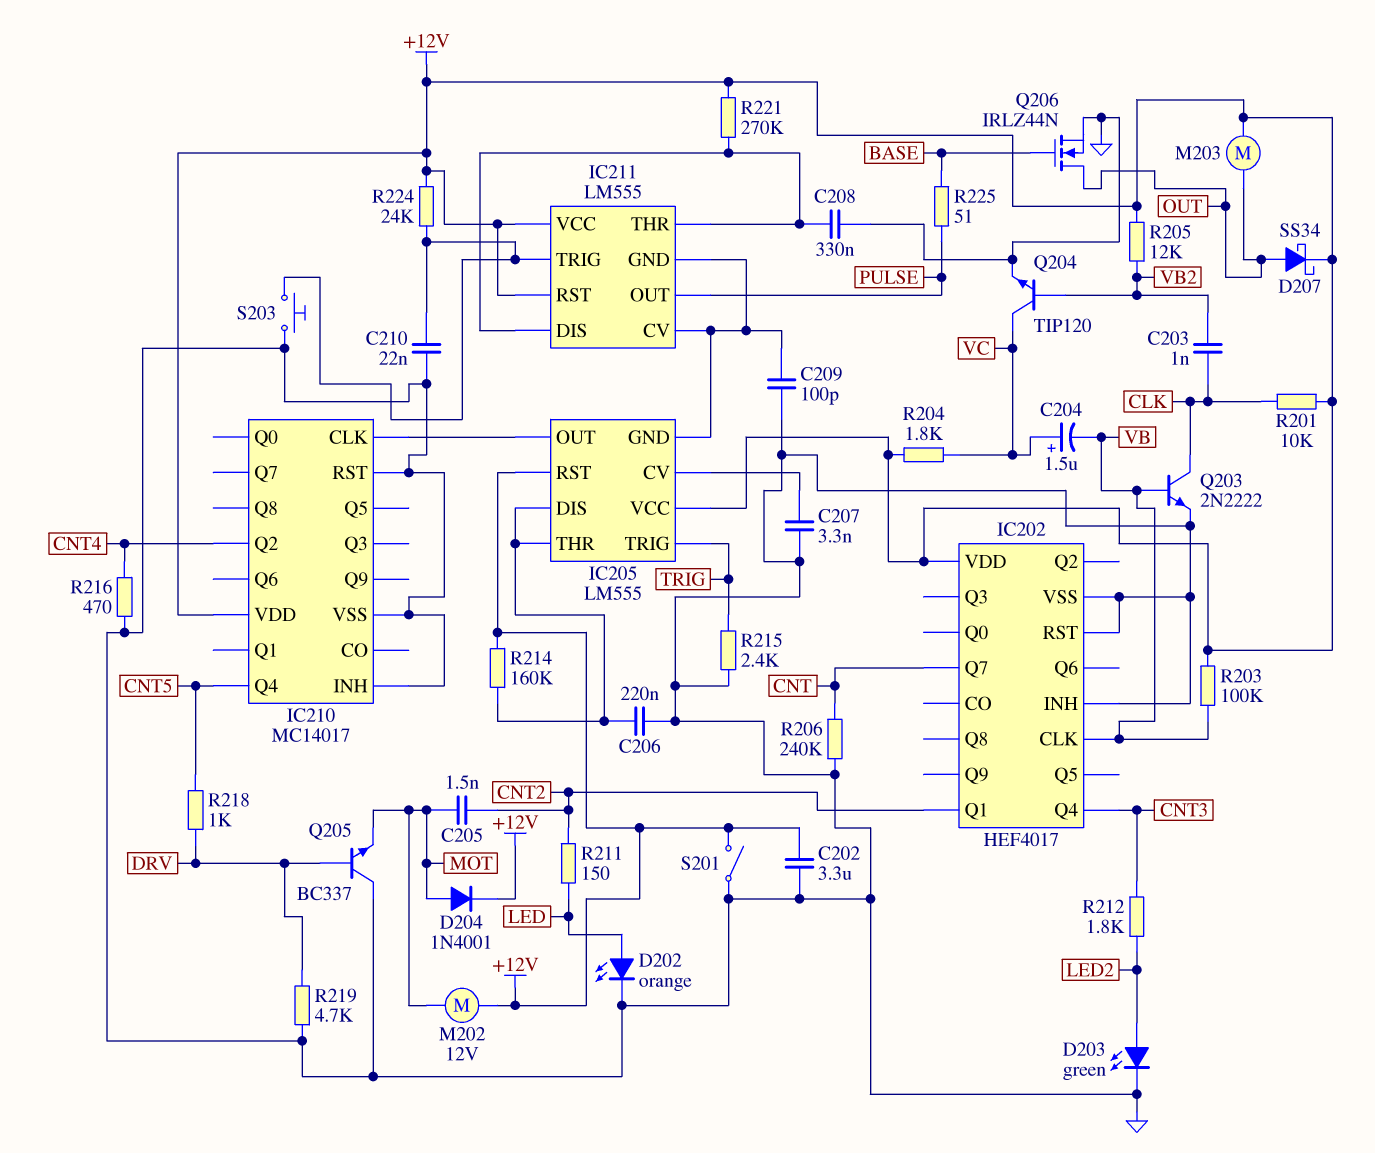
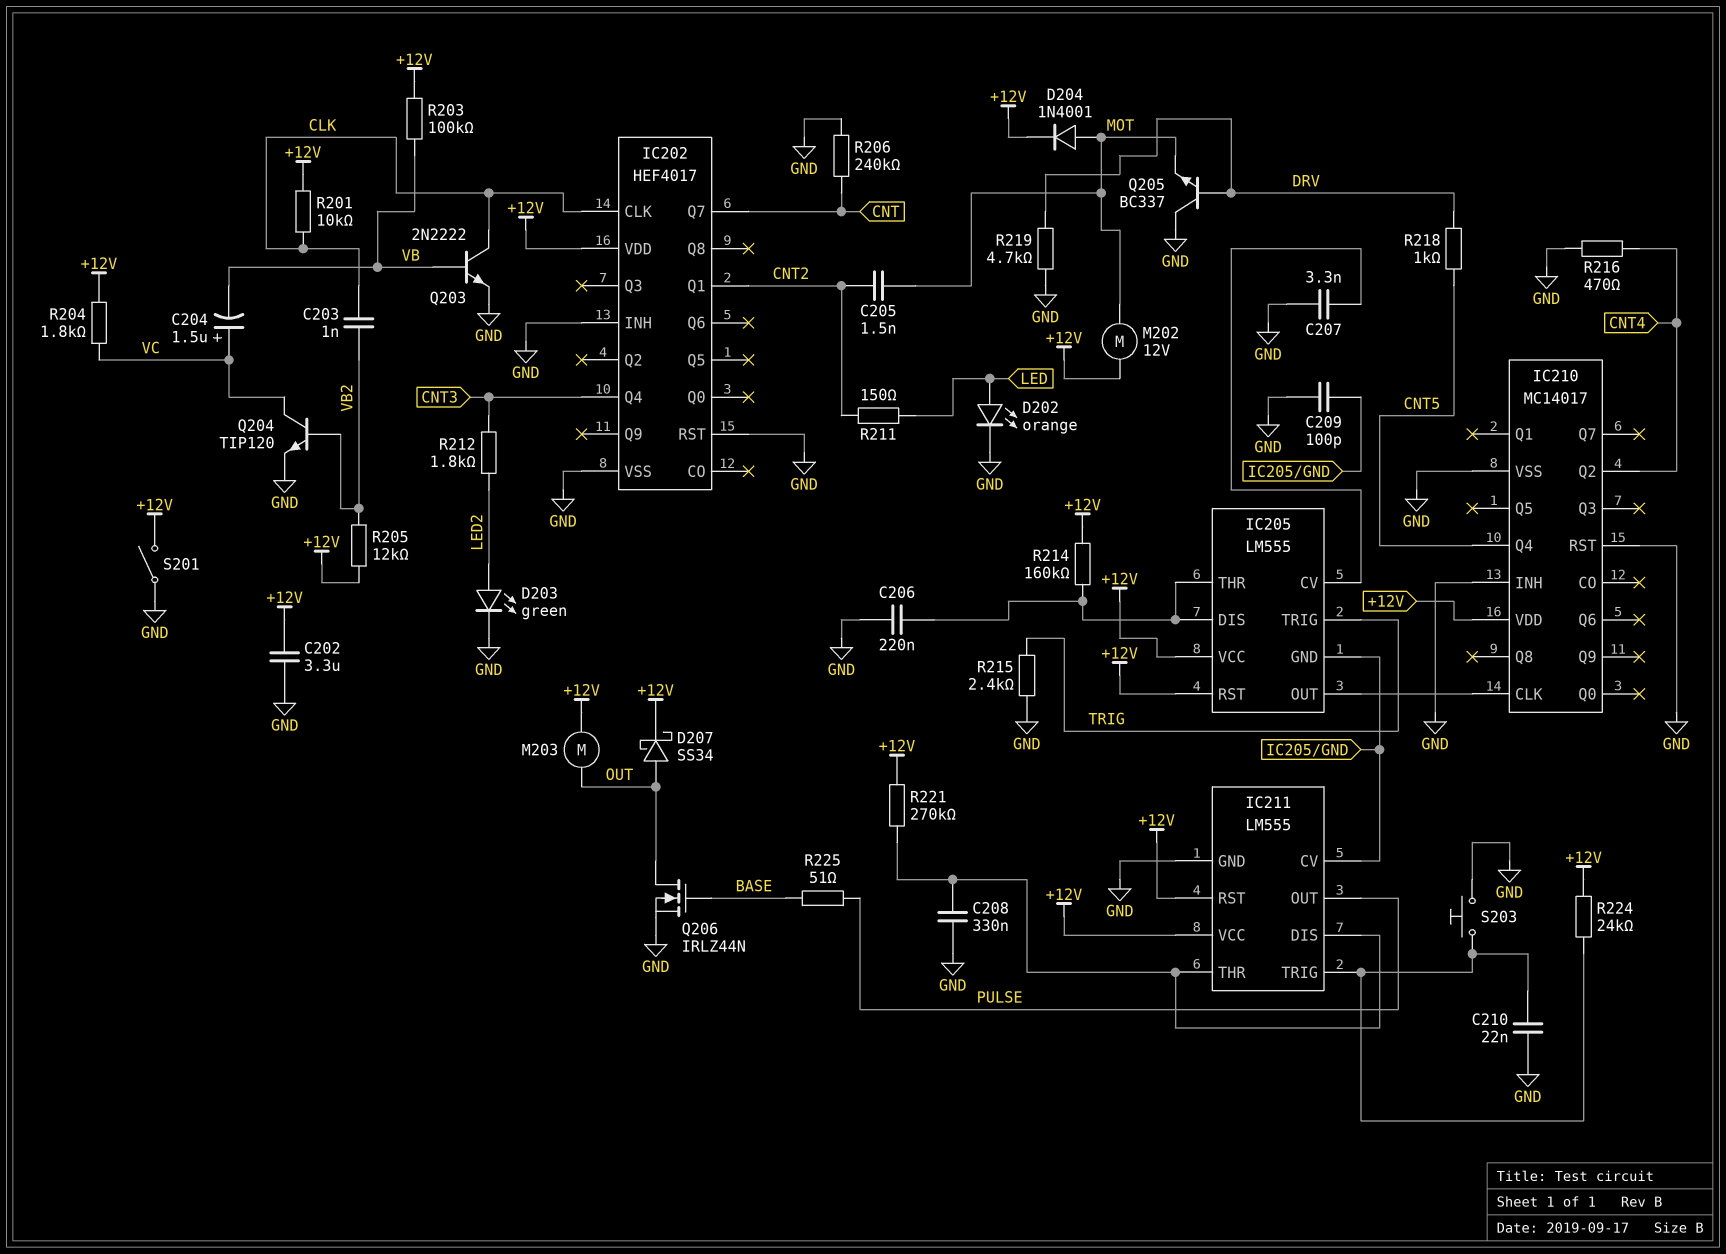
IC202 pin CLK: VB -> CLK
IC211 pin GND: IC205/GND -> GND

